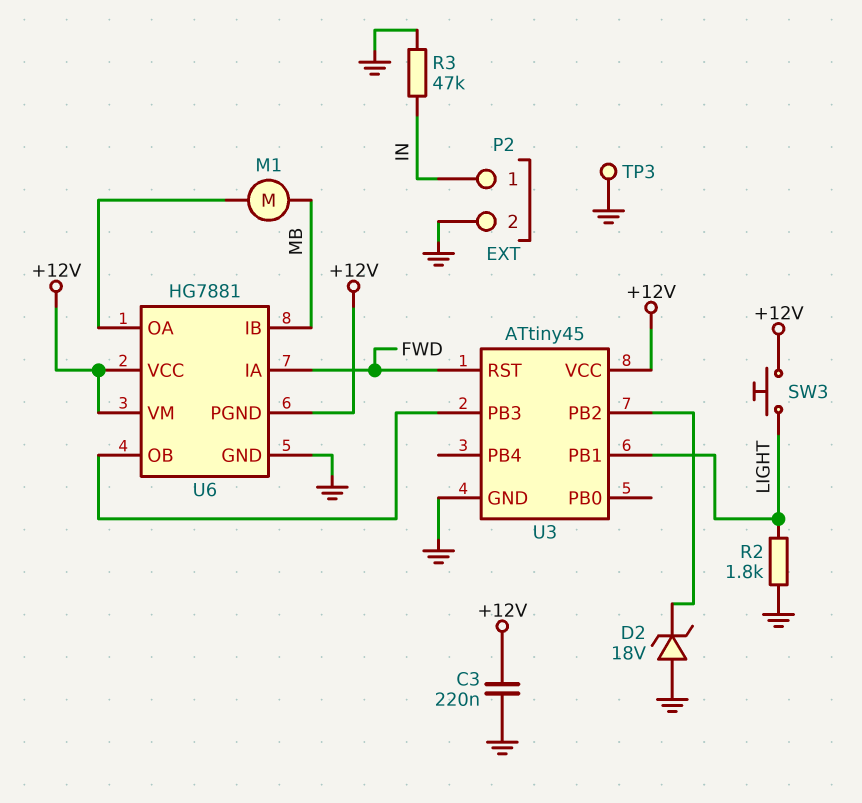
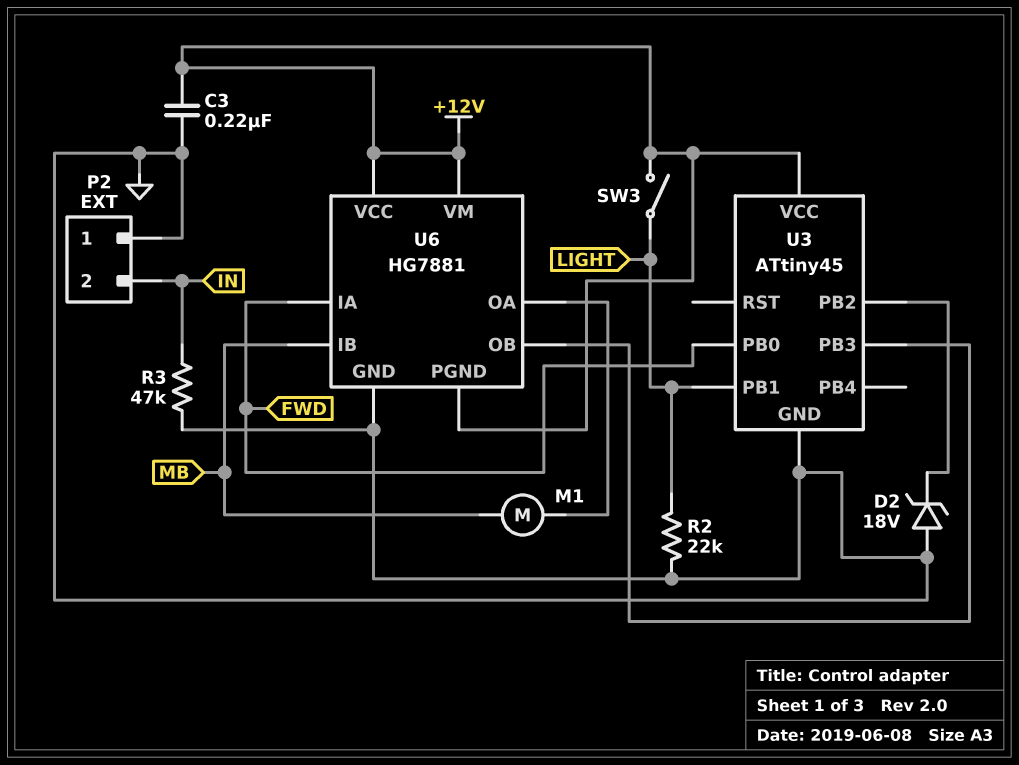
P2 pin 1: IN -> GND
P2 pin 2: GND -> IN
R2: 1.8k (GND, LIGHT) -> 22k (GND, LIGHT)
SW3: button (+12V, LIGHT) -> switch (+12V, LIGHT)
TP3: test point (GND) -> none
U3 pin PB0: none -> FWD
U3 pin RST: FWD -> none

